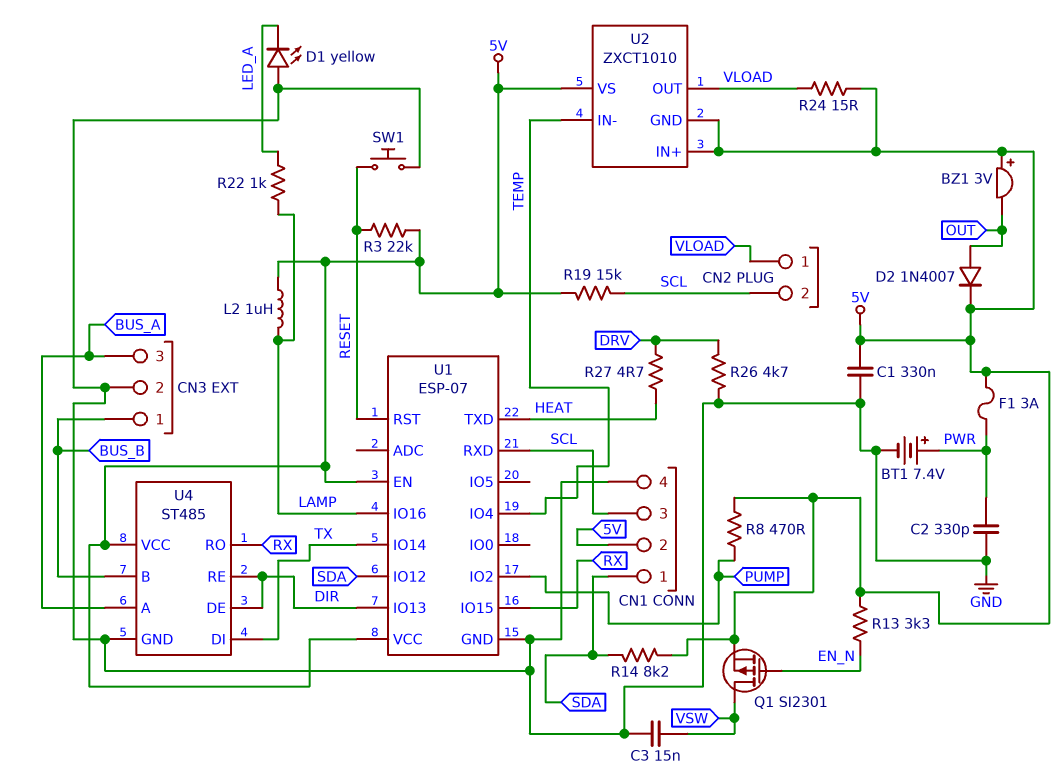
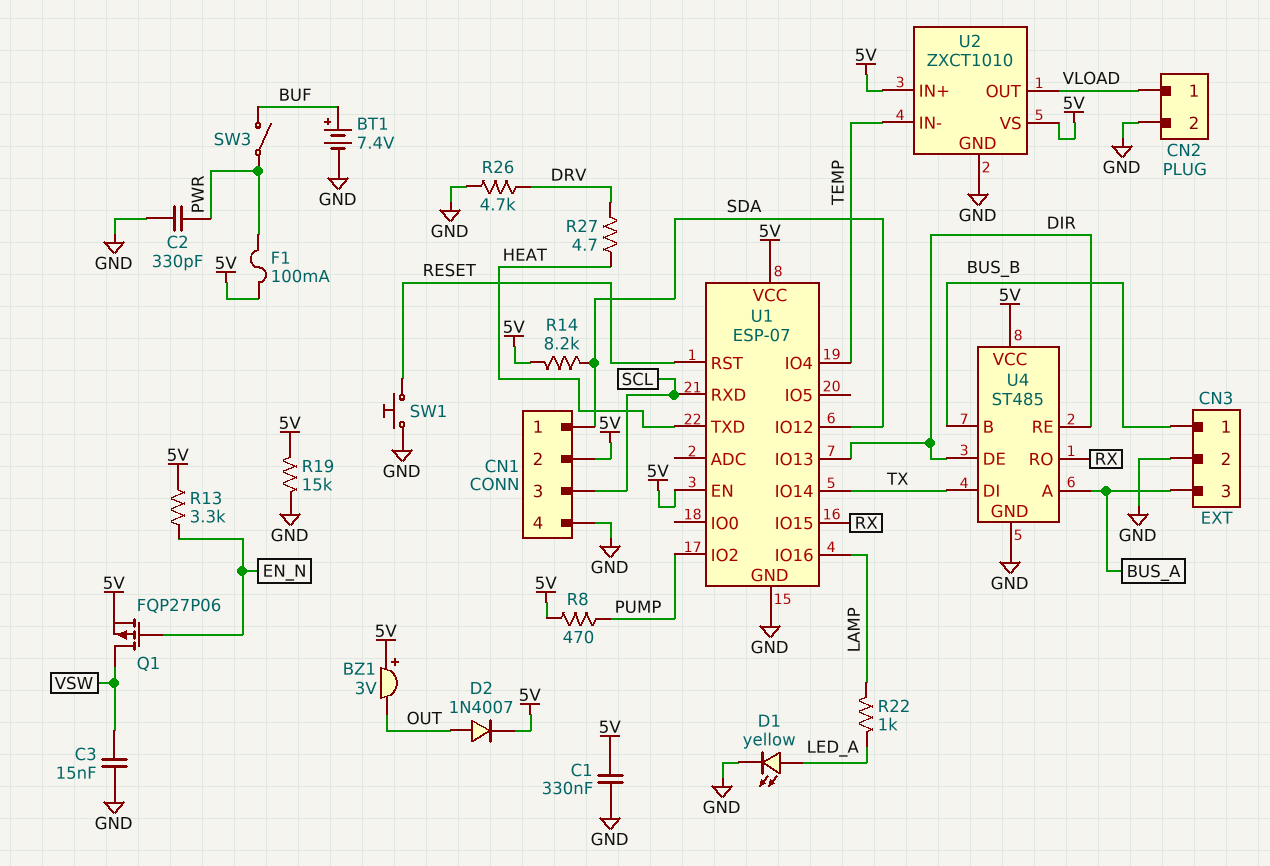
BT1: 7.4V (plus PWR, minus GND) -> 7.4V (plus BUF, minus GND)
CN2 pin 2: SCL -> GND
D1: LED yellow (A GND, K LED_A) -> LED yellow (A LED_A, K GND)
F1: 3A (5V, PWR) -> 100mA (5V, PWR)
L2: 1uH (5V, LAMP) -> none
Q1: PMOS SI2301 (G EN_N, D VSW, S 5V) -> PMOS FQP27P06 (G EN_N, D VSW, S 5V)
R3: 22k (5V, RESET) -> none
R19: 15k (5V, SCL) -> 15k (5V, GND)
R24: 15 (5V, VLOAD) -> none
SW3: none -> switch (BUF, PWR)
U2 pin GND: 5V -> GND

